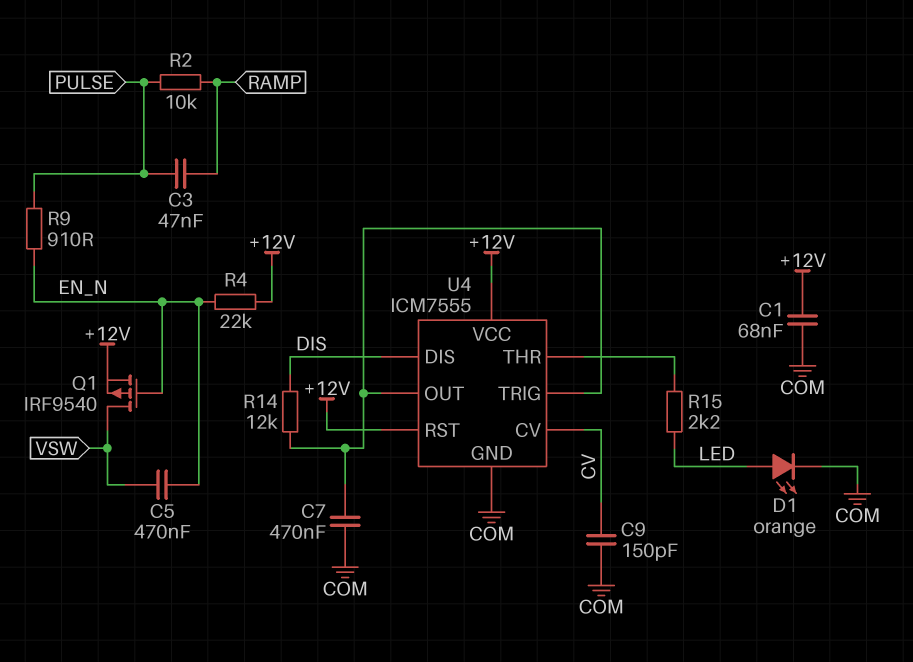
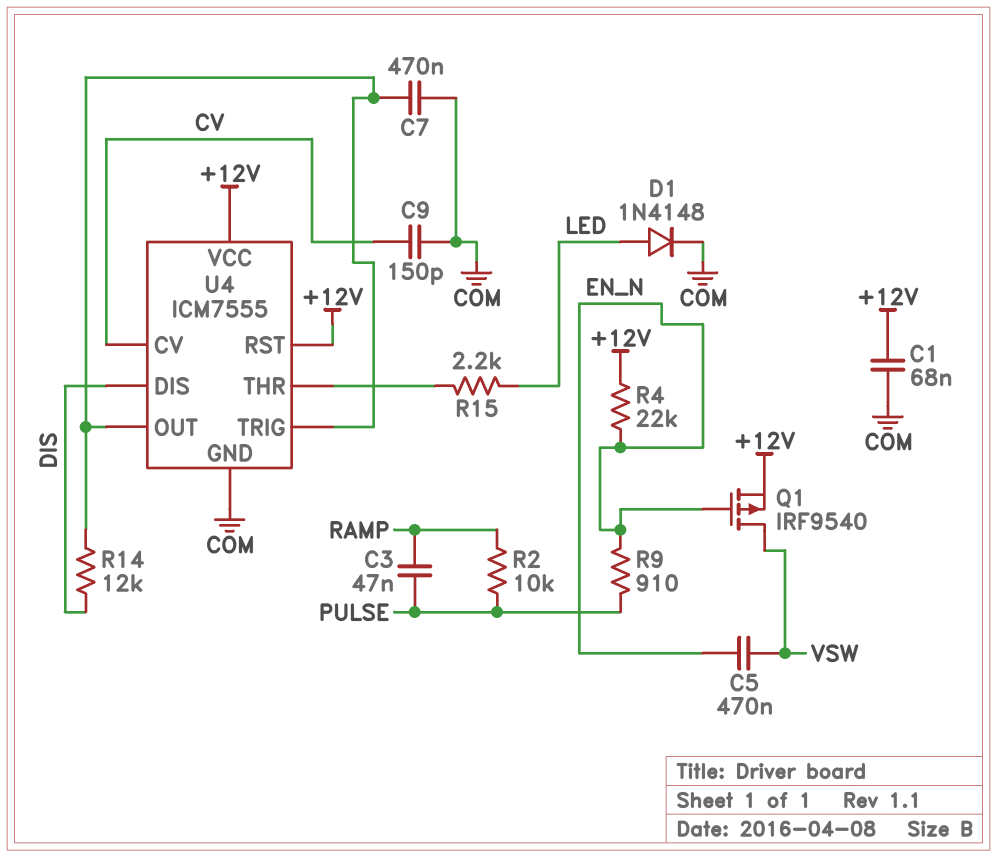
D1: LED orange (A LED, K COM) -> diode 1N4148 (A LED, K COM)

